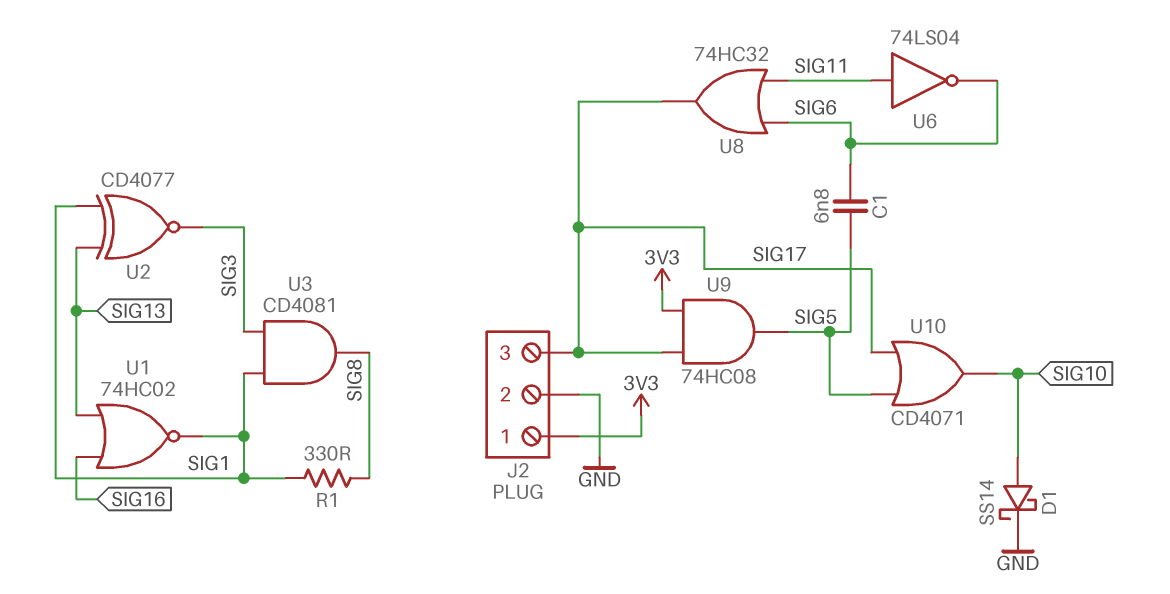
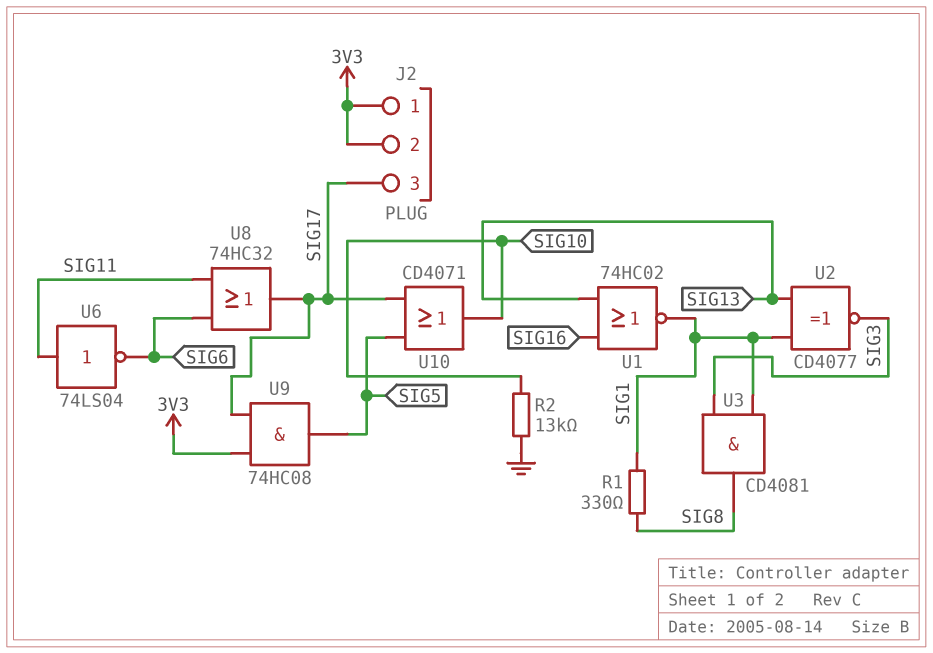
C1: 6.8nF (SIG5, SIG6) -> none
D1: schottky SS14 (A SIG10, K GND) -> none
J2 pin 2: GND -> 3V3
R2: none -> 13k (GND, SIG10)

